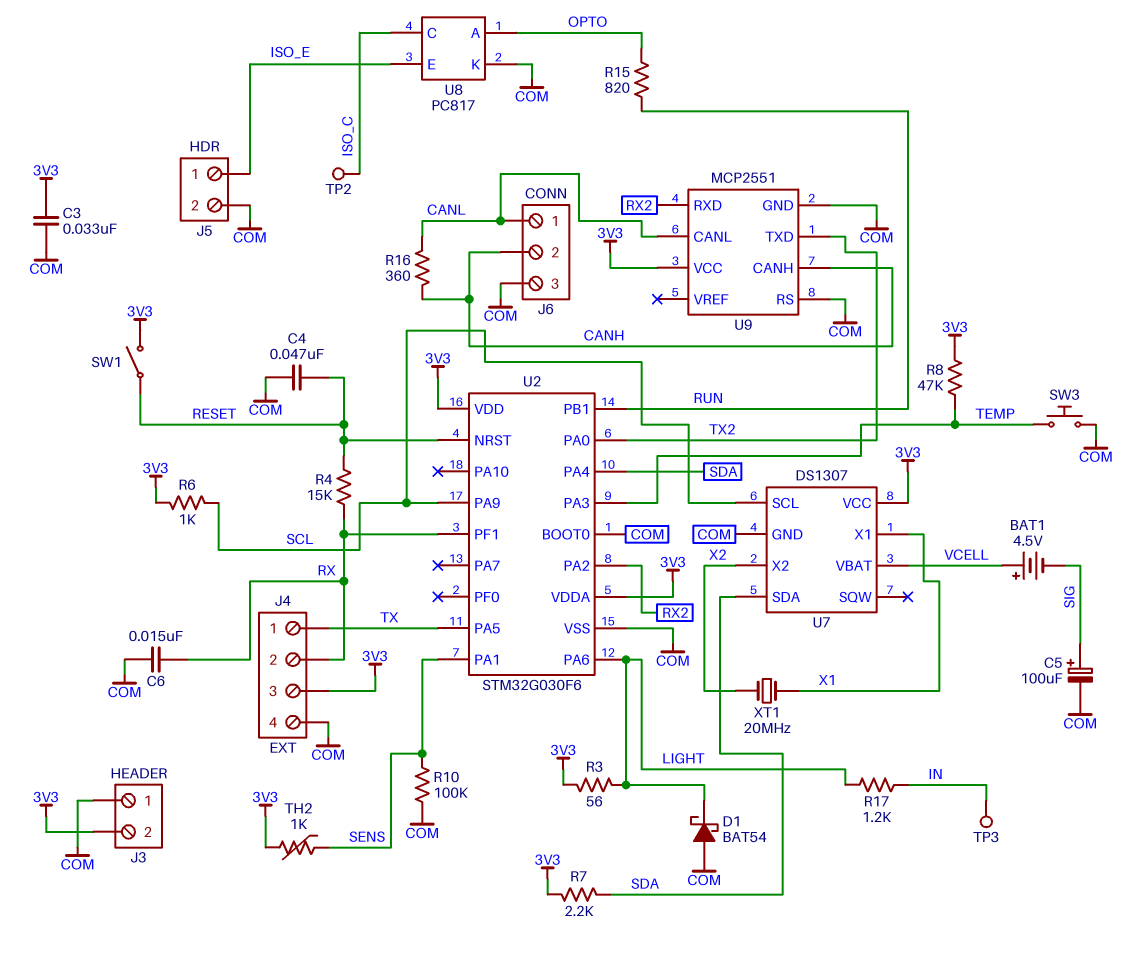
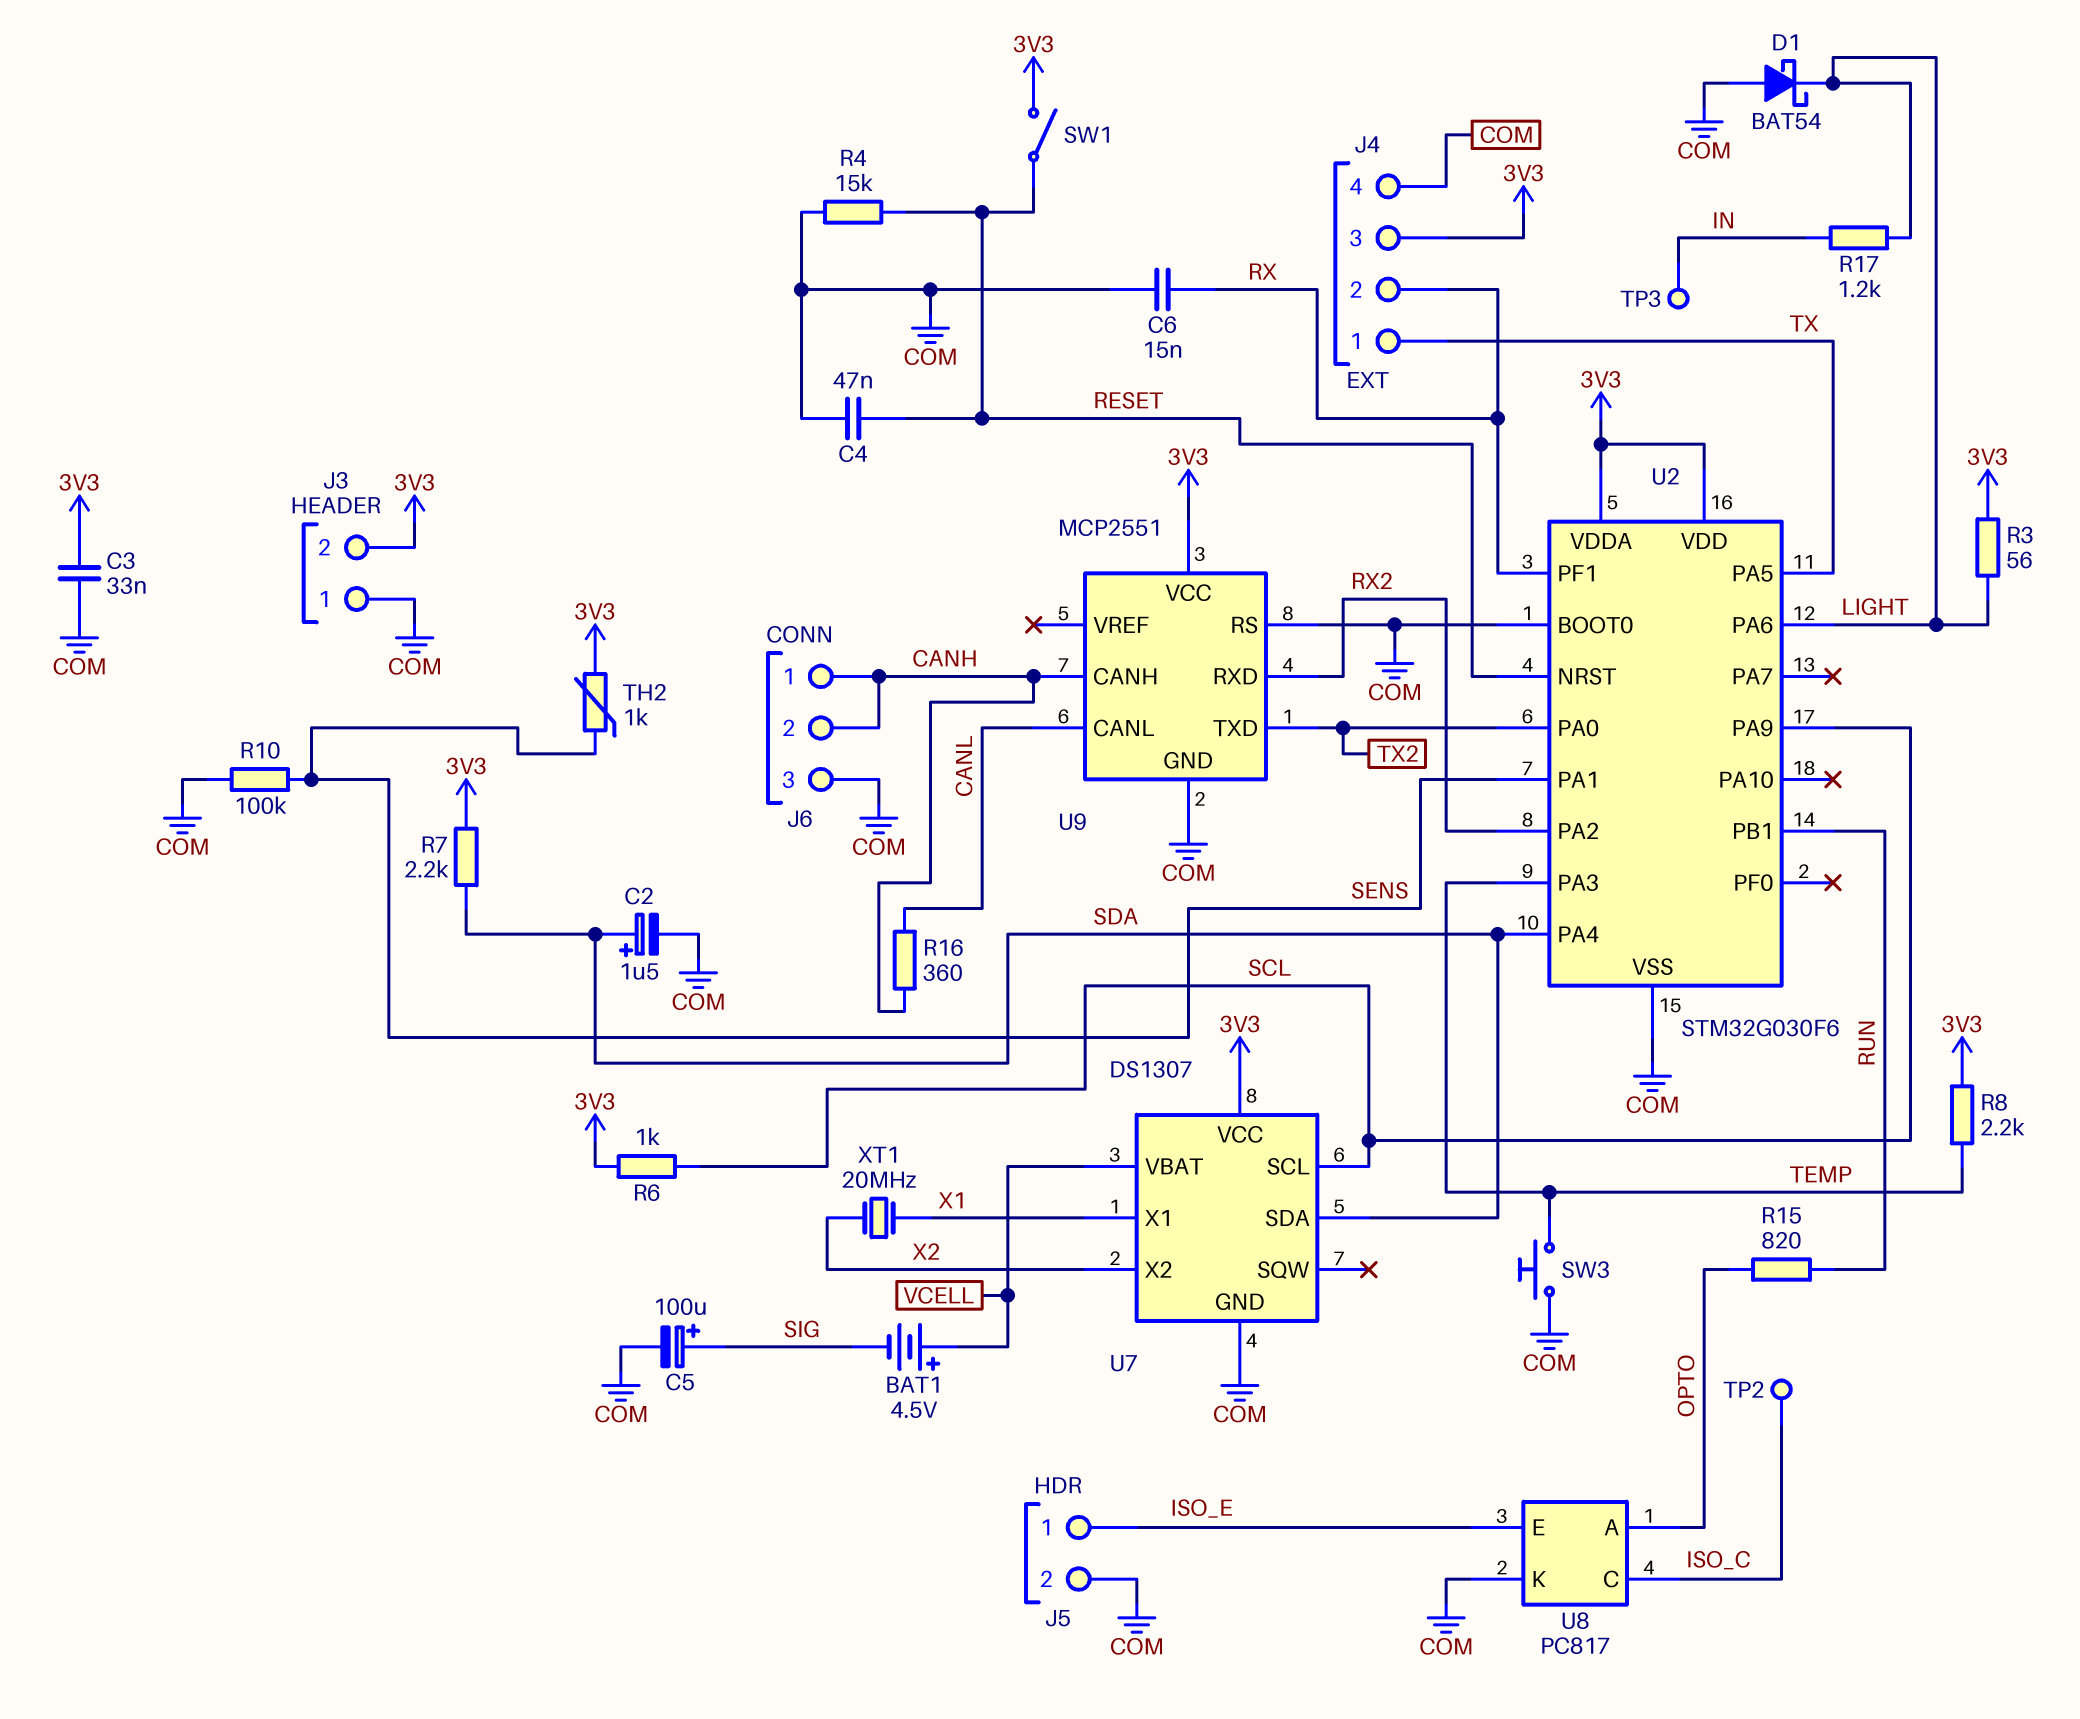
C2: none -> 1.5uF (plus SDA, minus COM)
J6 pin 1: CANL -> CANH
R4: 15k (RESET, RX) -> 15k (COM, RESET)
R8: 47k (3V3, TEMP) -> 2.2k (3V3, TEMP)

